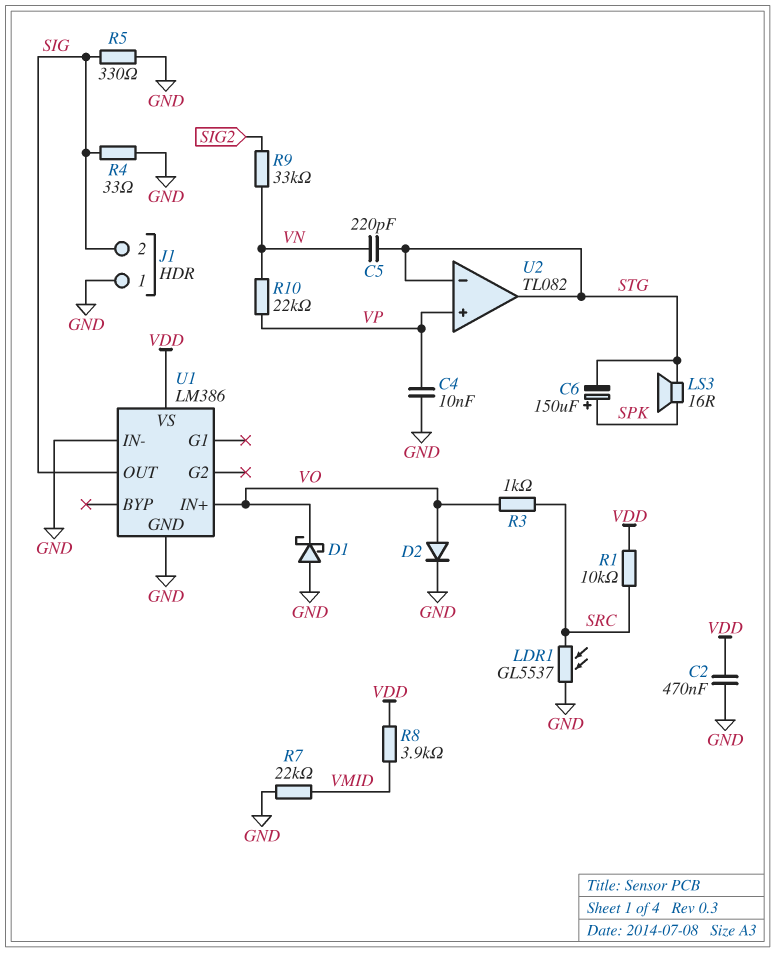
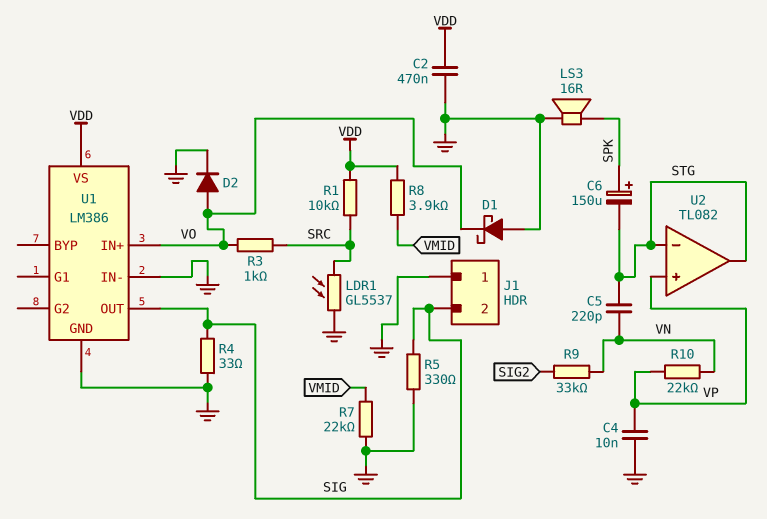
LS3: speaker 16R (SPK, STG) -> speaker 16R (GND, SPK)

